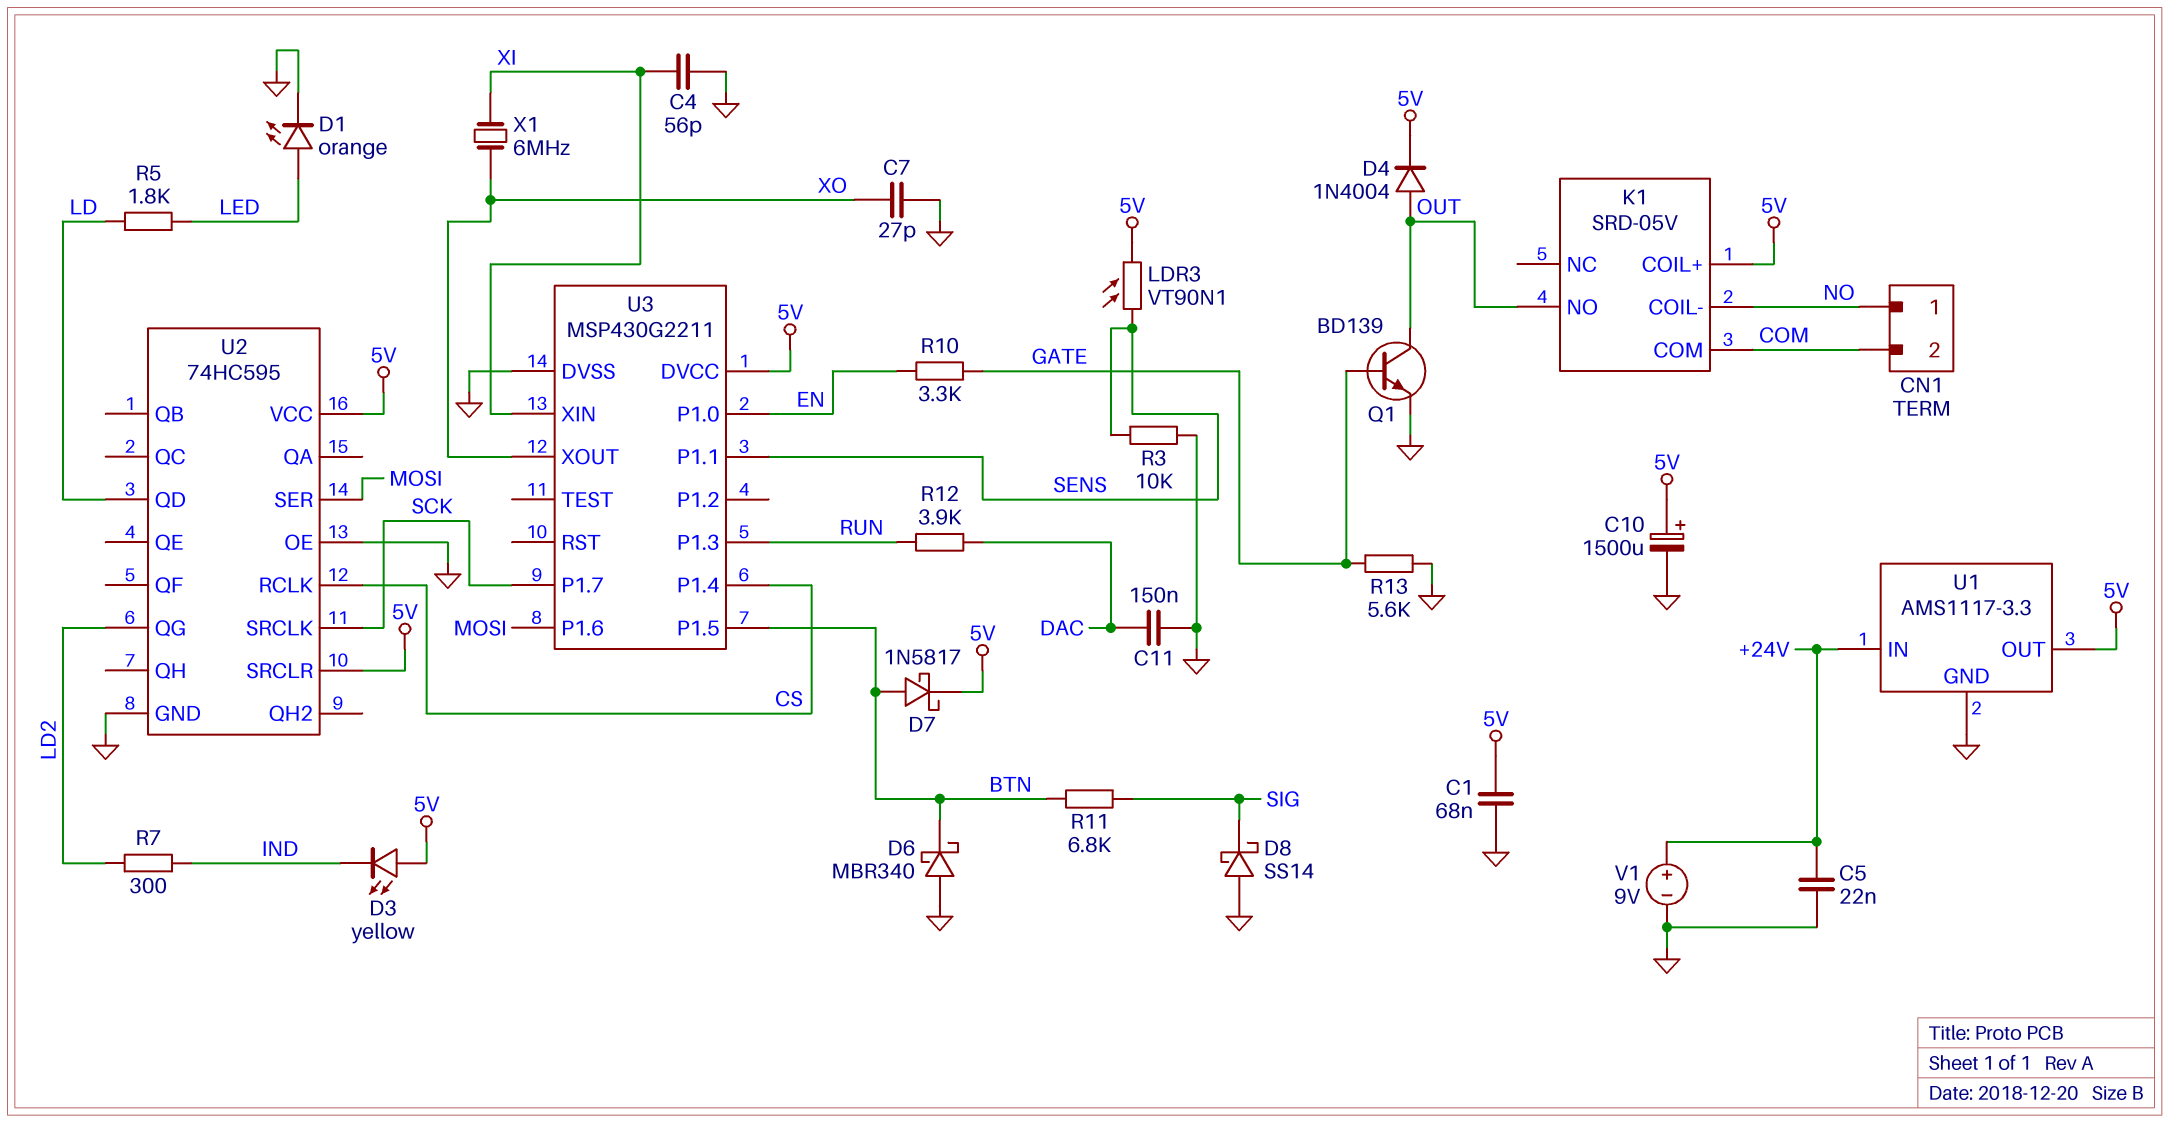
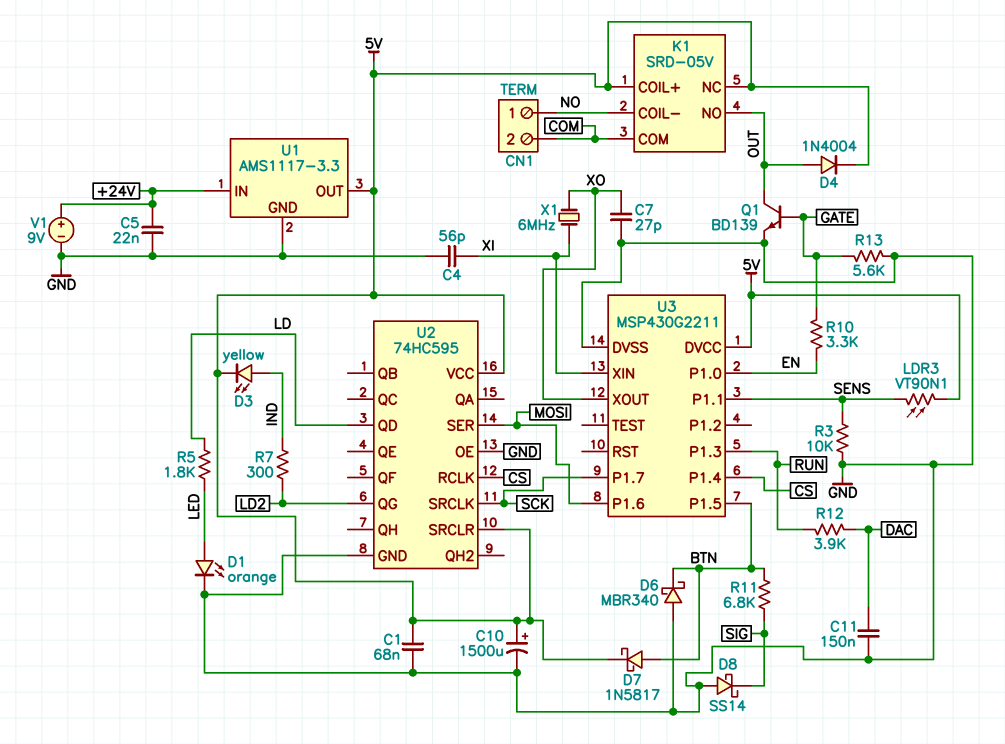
D3: LED yellow (A 5V, K IND) -> LED yellow (A IND, K 5V)
K1 pin NC: none -> 5V

